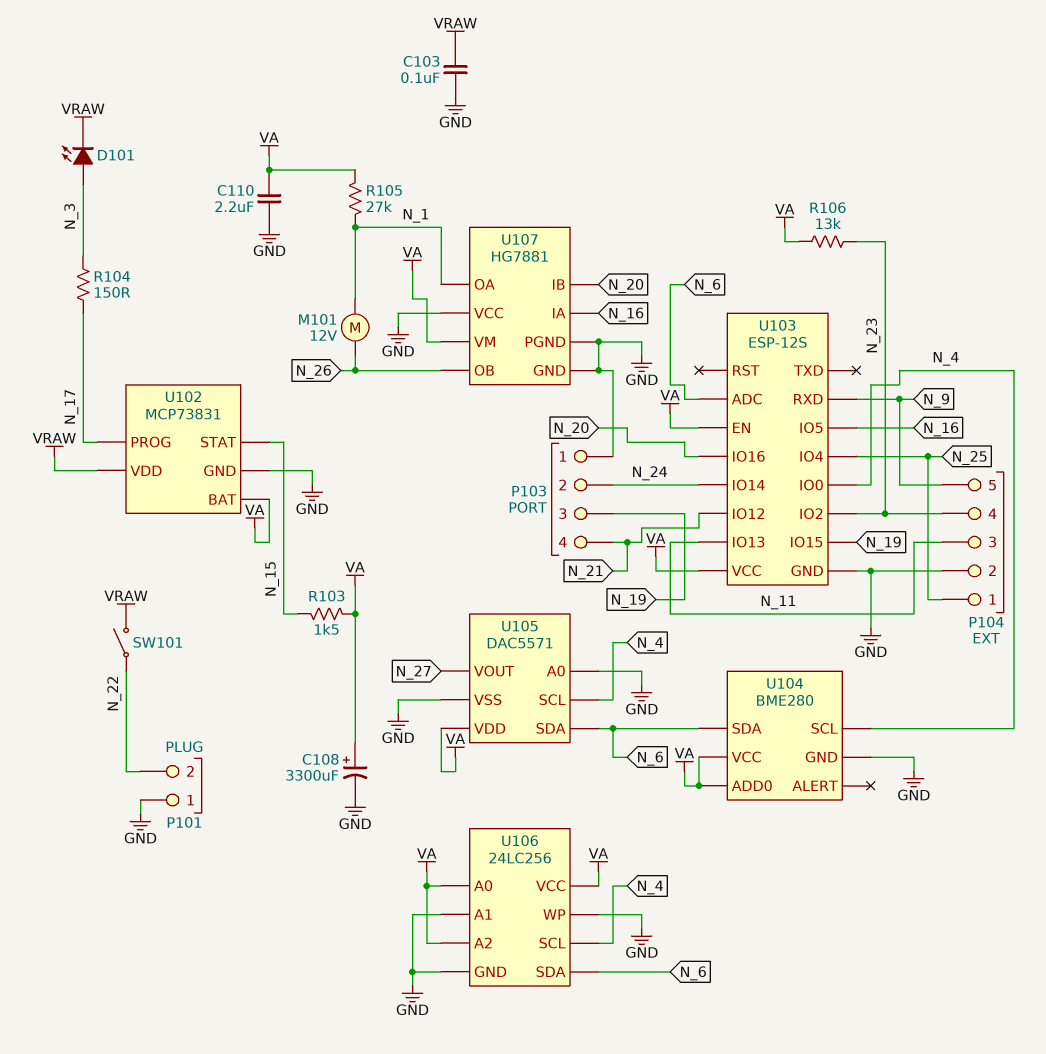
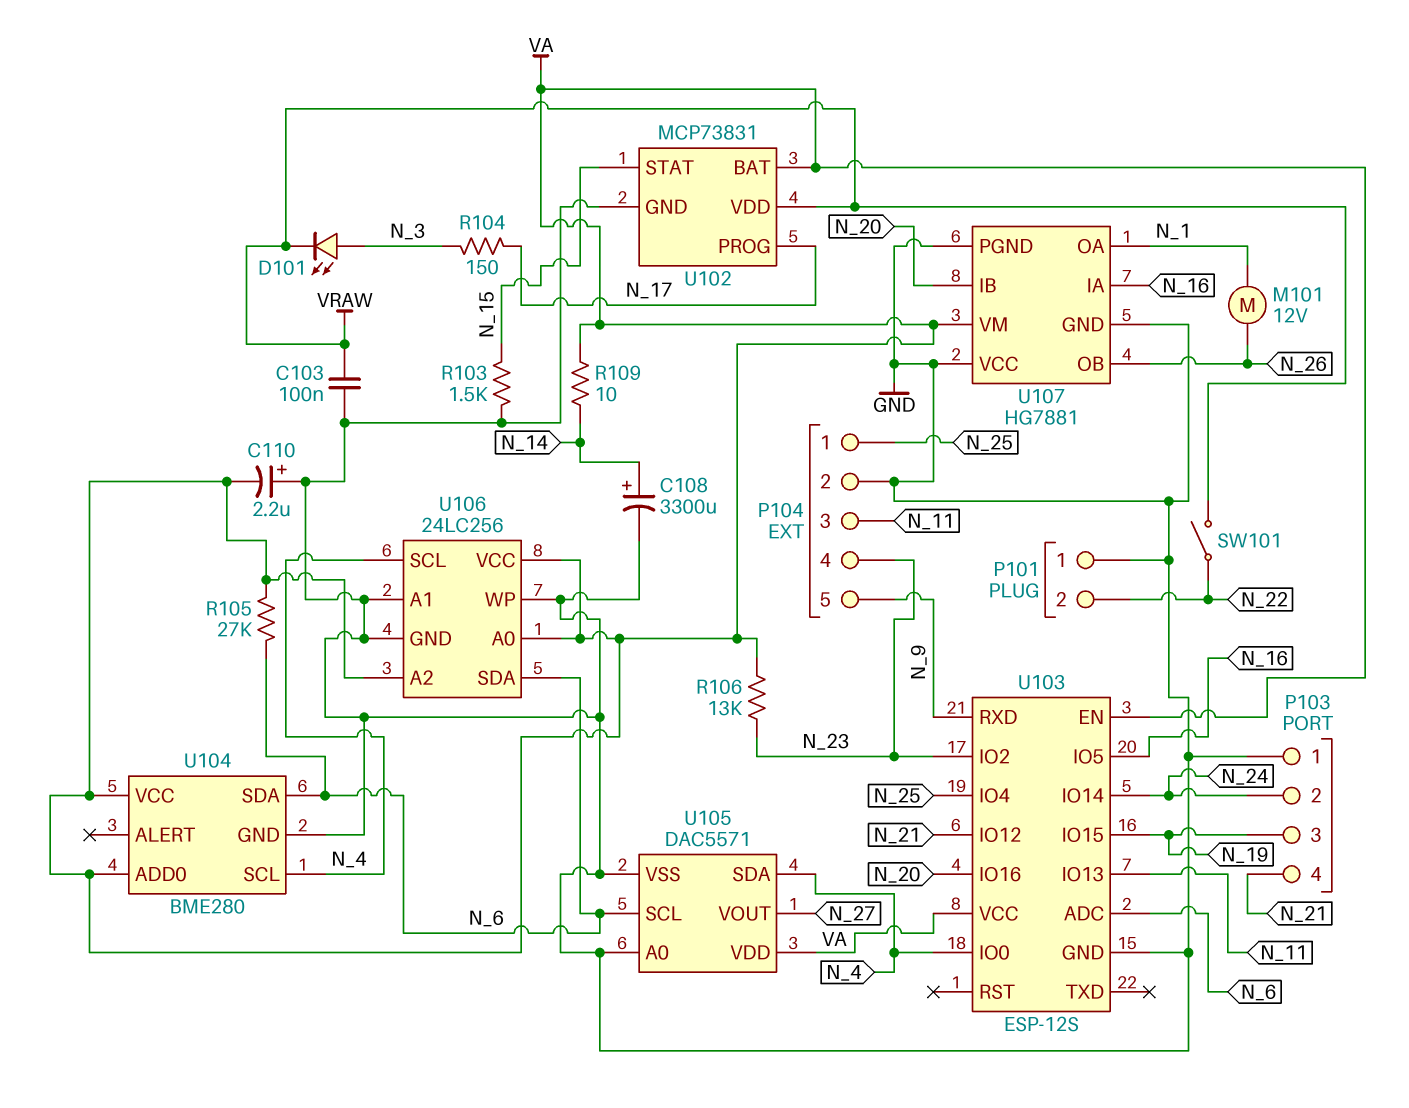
C108: 3300uF (plus VA, minus GND) -> 3300uF (plus N_14, minus GND)
C110: 2.2uF (GND, VA) -> 2.2uF (plus GND, minus VA)
R103: 1.5k (N_15, VA) -> 1.5k (GND, N_15)
R105: 27k (N_1, VA) -> 27k (N_6, VA)
R109: none -> 10 (N_14, VA)
U105 pin SCL: N_4 -> N_6
U105 pin SDA: N_6 -> N_4

